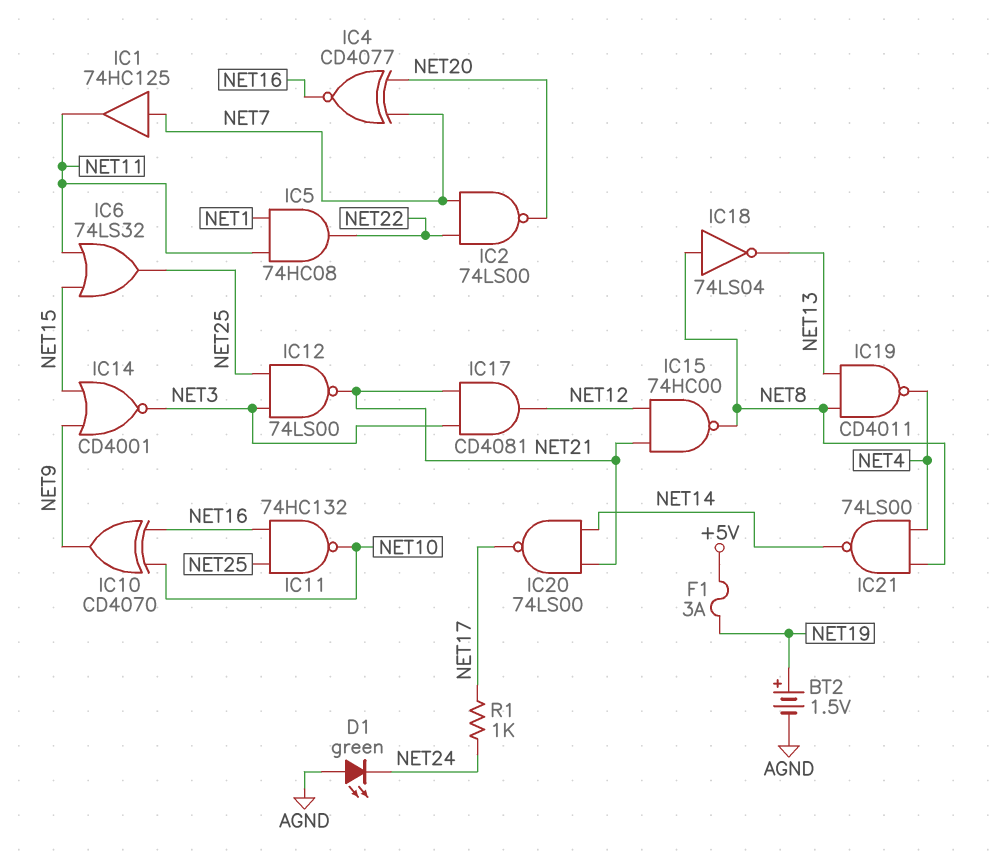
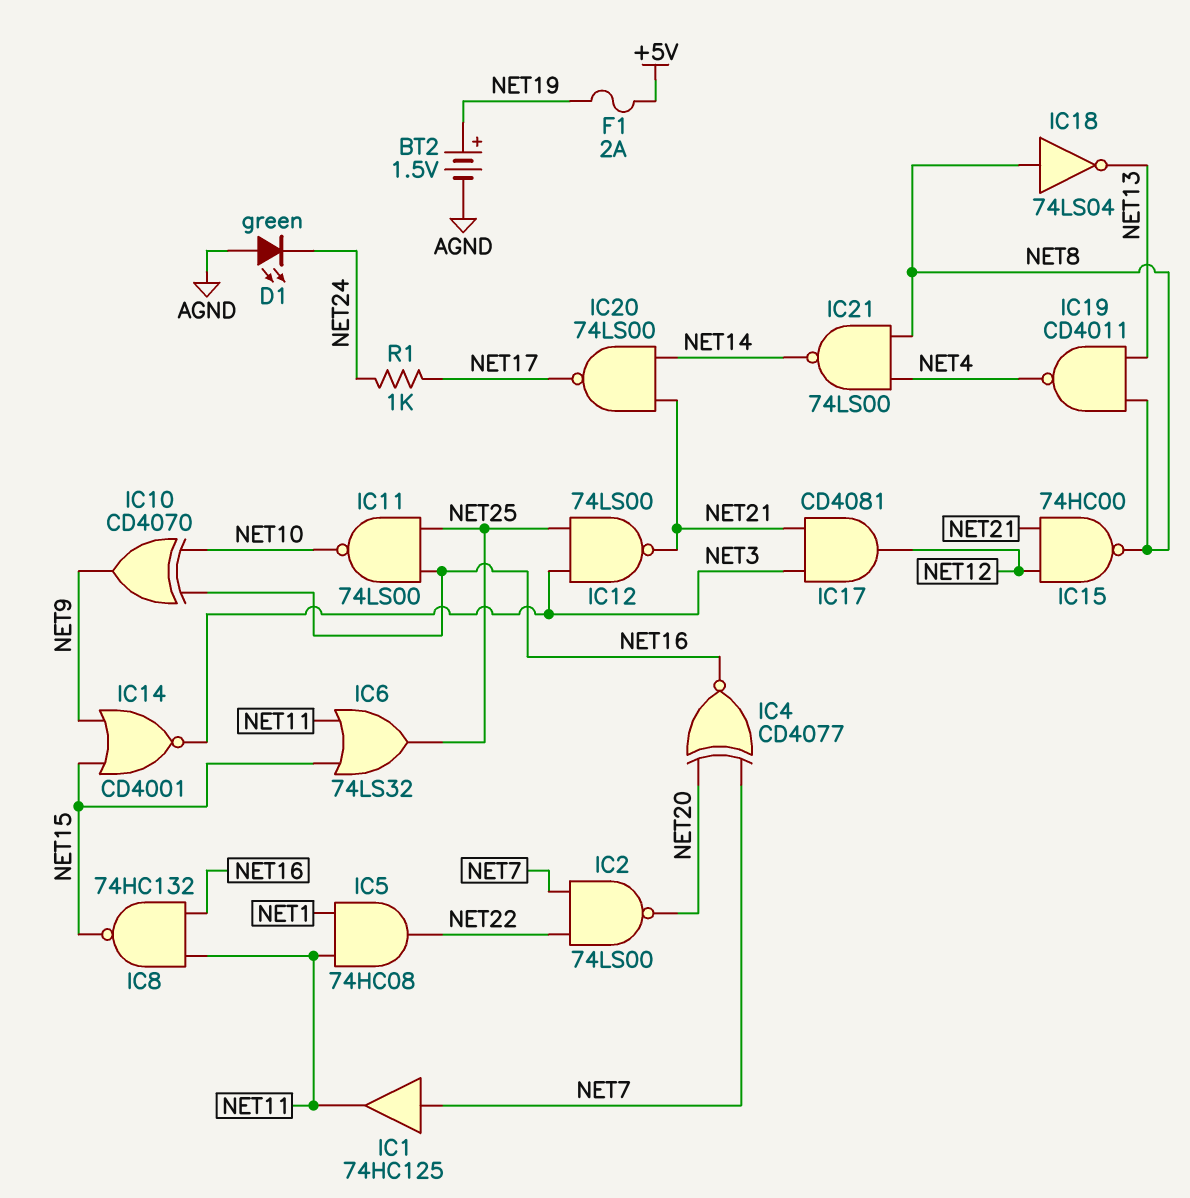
F1: 3A (+5V, NET19) -> 2A (+5V, NET19)
IC8: none -> NAND 74HC132 (in NET11, in NET16, out NET15)
IC11: NAND 74HC132 (in NET16, in NET25, out NET10) -> NAND 74LS00 (in NET16, in NET25, out NET10)

